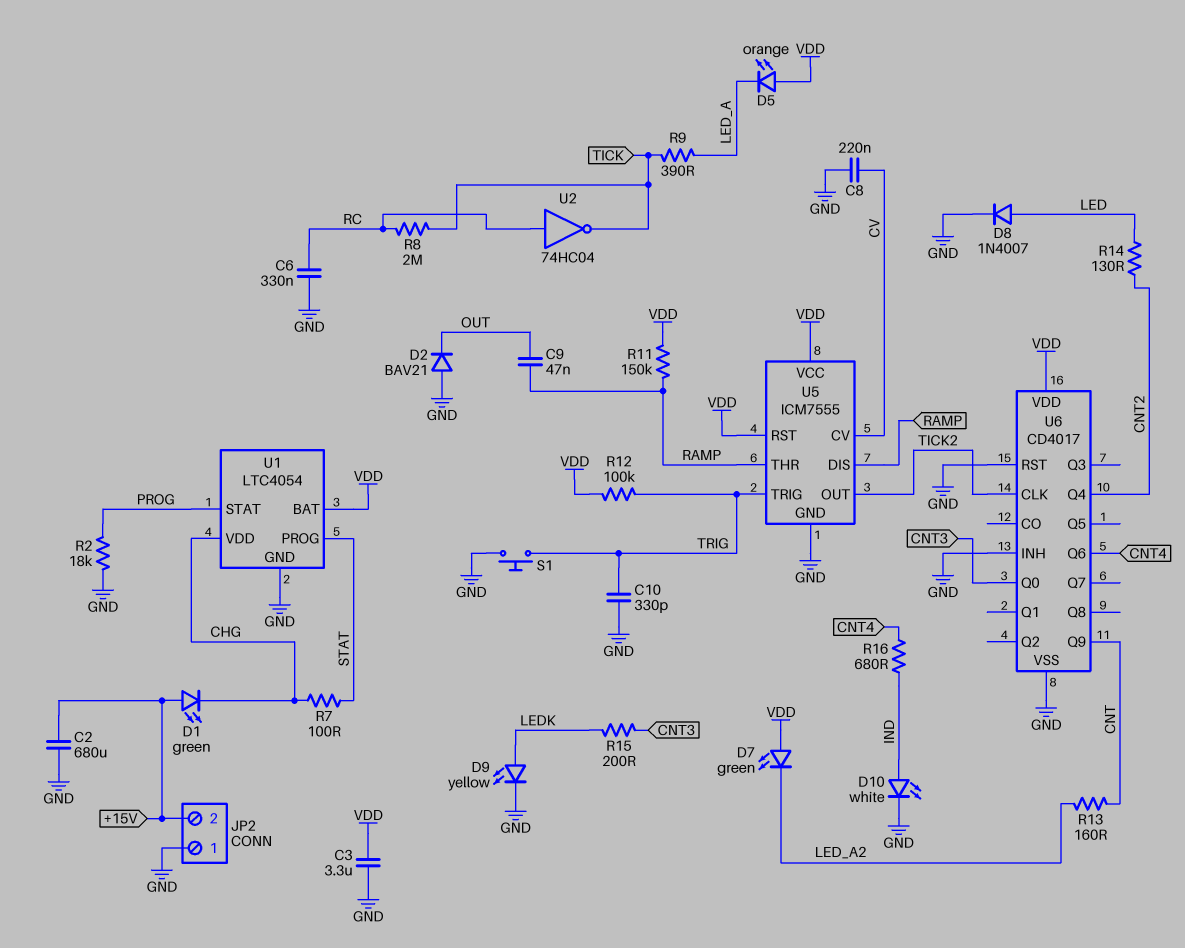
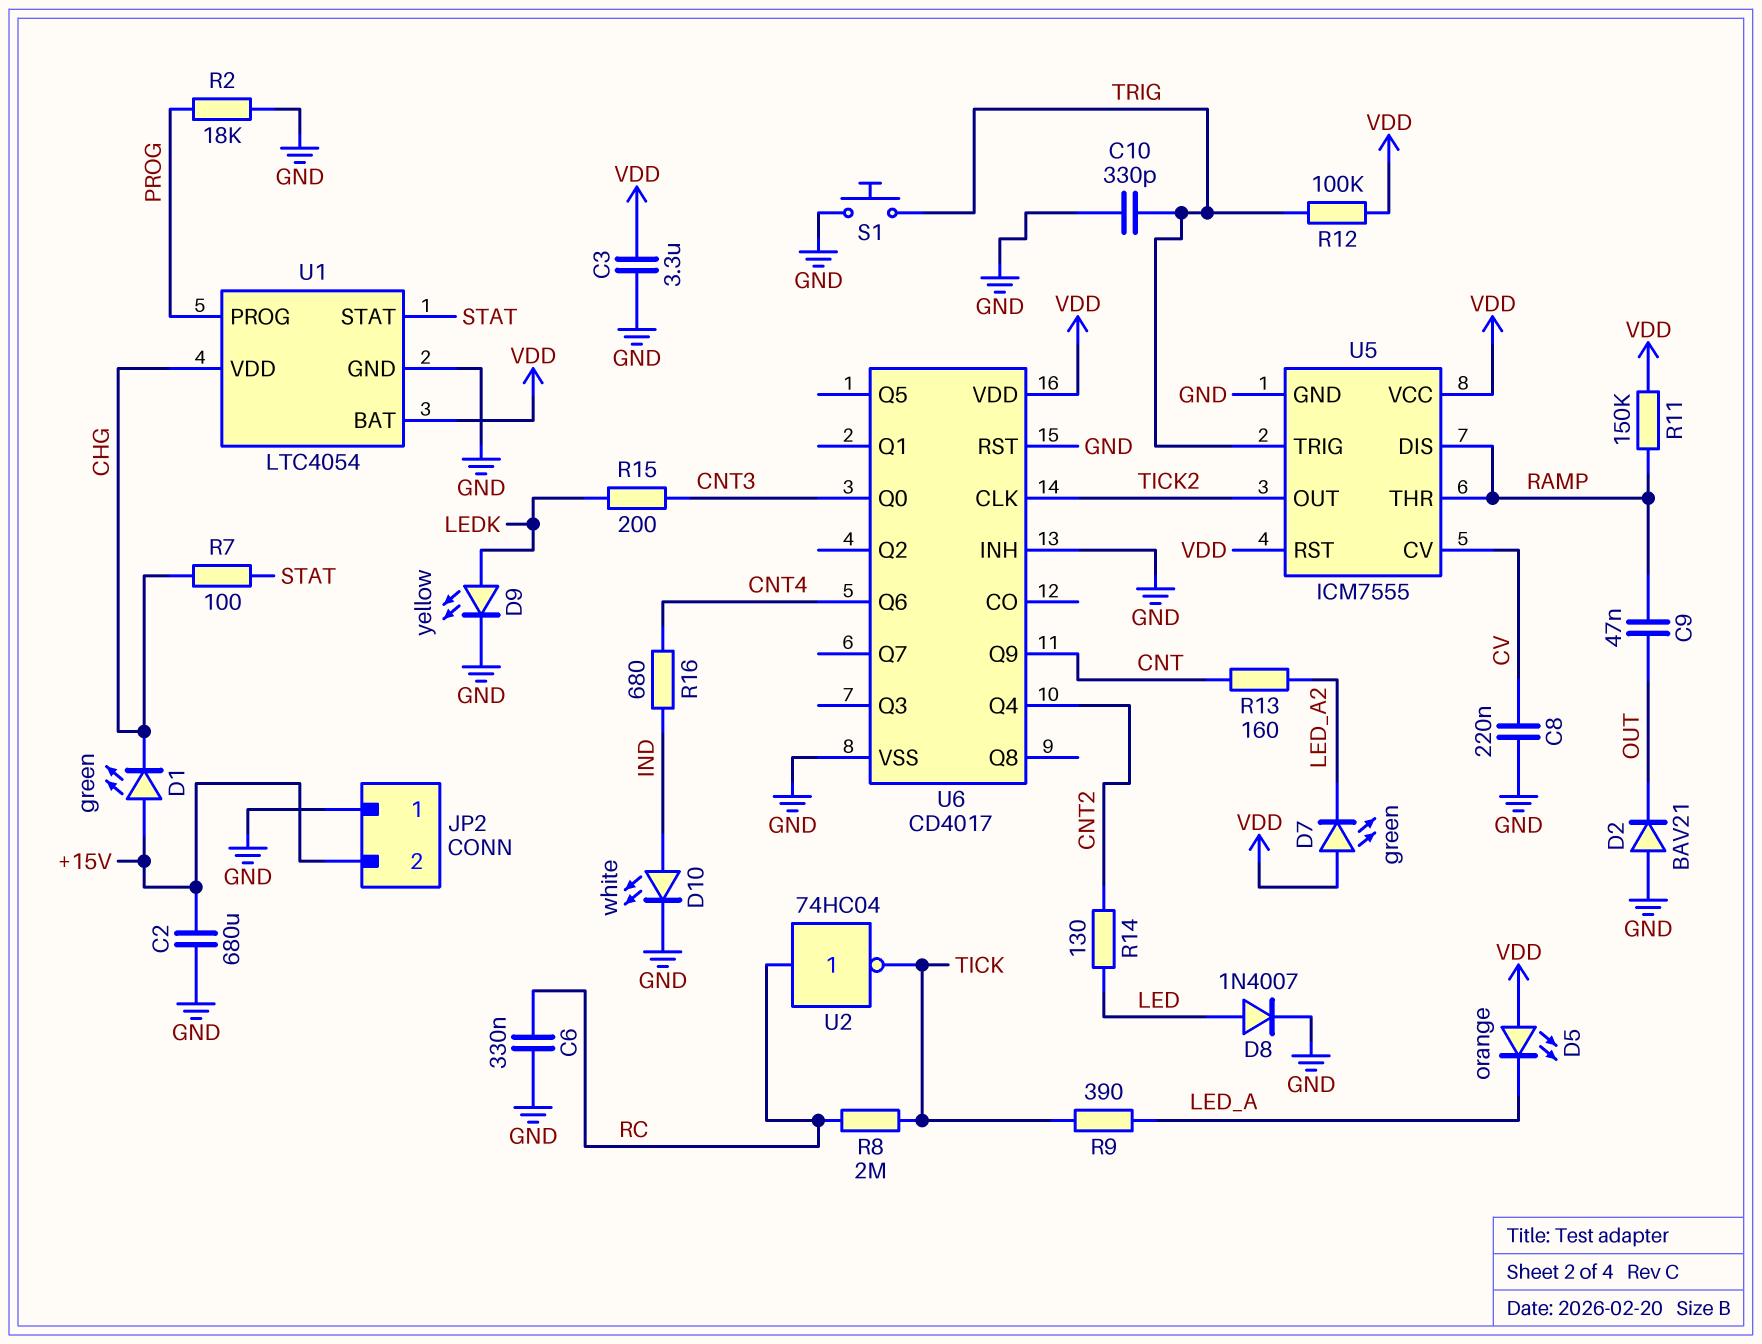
U1 pin PROG: STAT -> PROG
U1 pin STAT: PROG -> STAT

